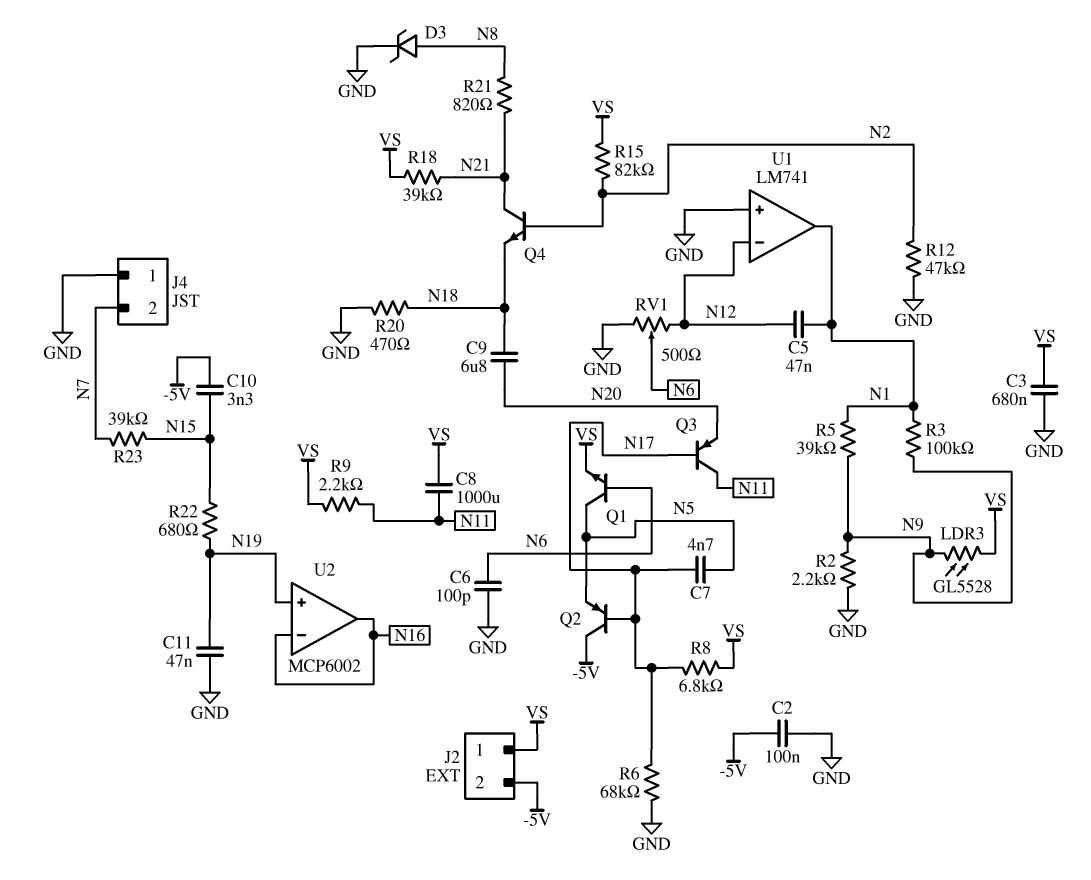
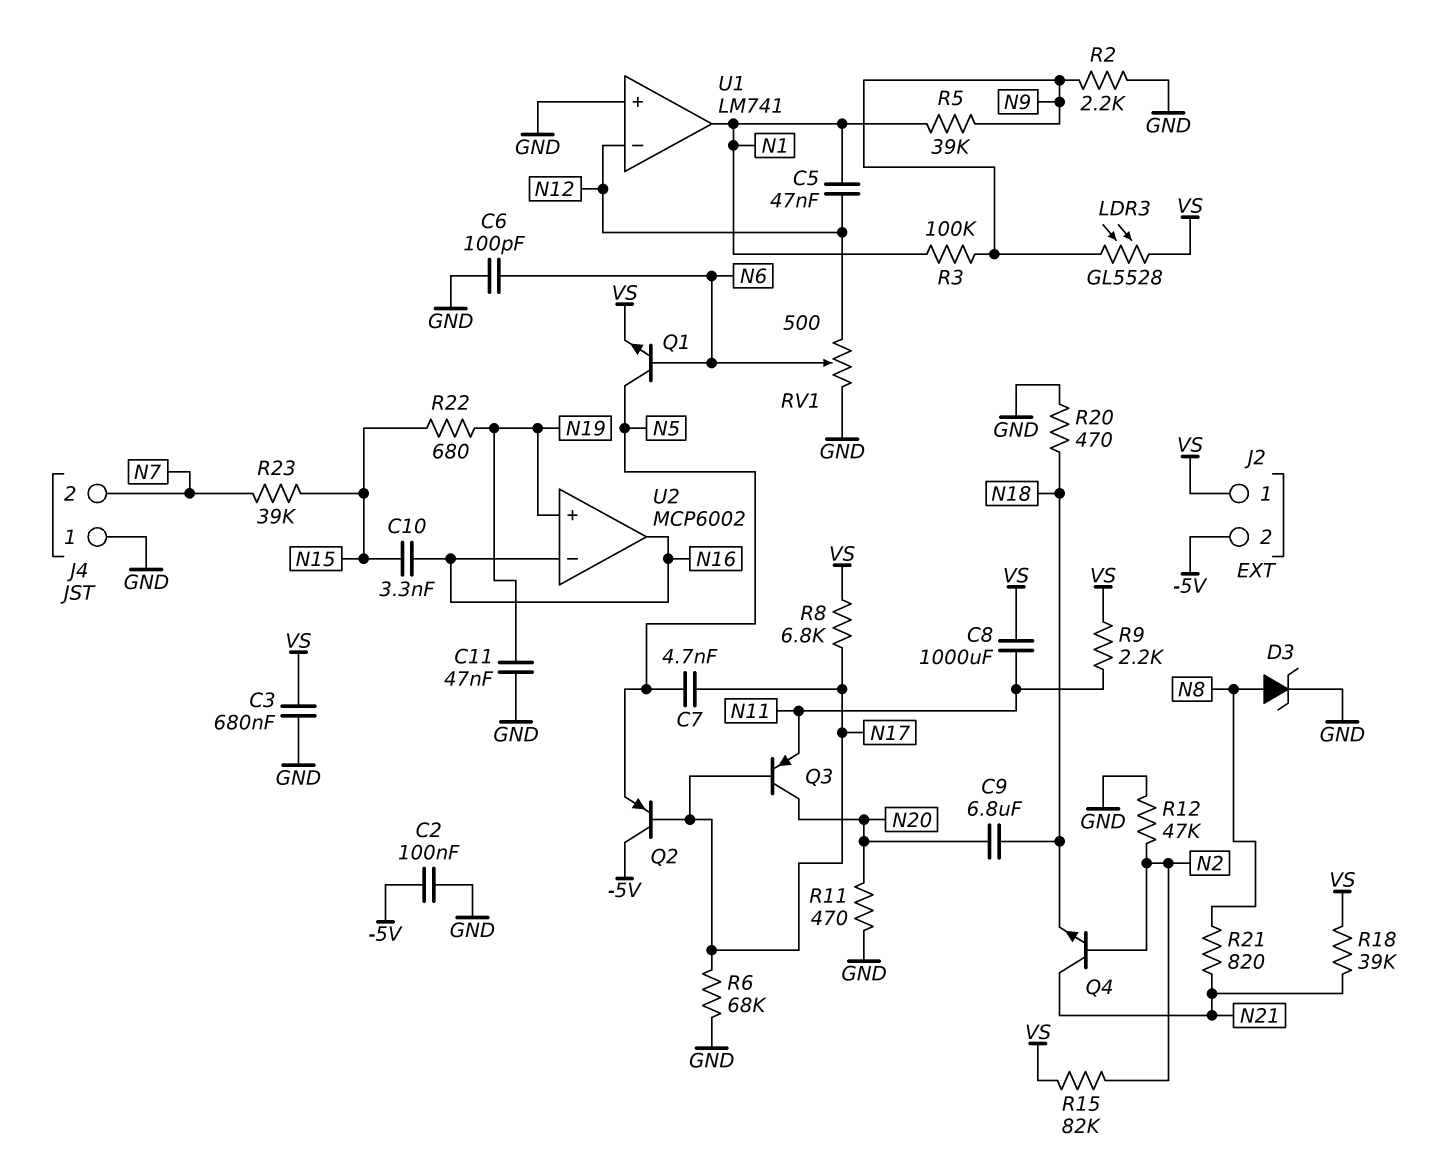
C10: 3.3nF (-5V, N15) -> 3.3nF (N15, N16)
Q3: PNP (B N17, C N11, E N20) -> PNP (B N17, C N20, E N11)
R11: none -> 470 (GND, N20)

